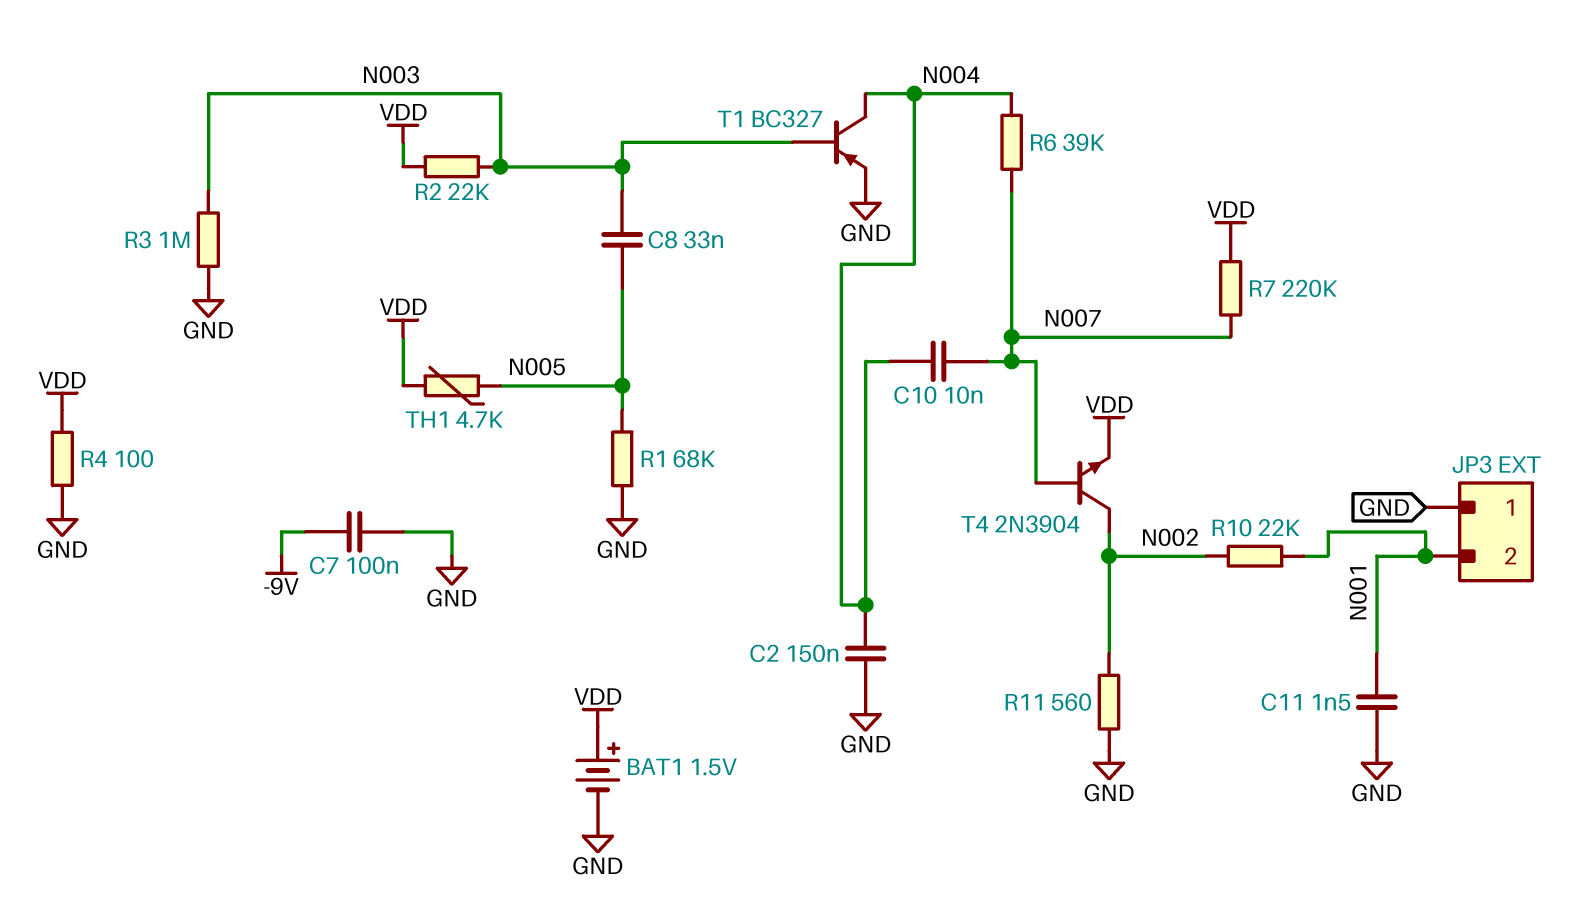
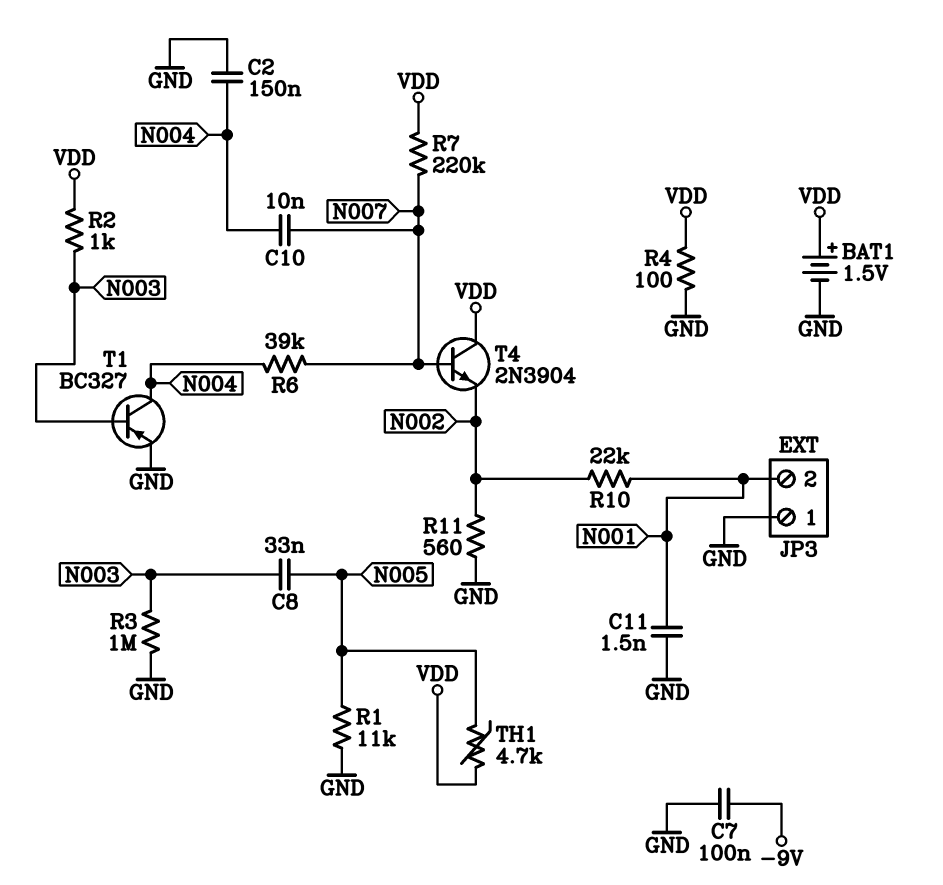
R1: 68k (GND, N005) -> 11k (GND, N005)
R2: 22k (N003, VDD) -> 1k (N003, VDD)
T4: NPN 2N3904 (B N007, C N002, E VDD) -> NPN 2N3904 (B N007, C VDD, E N002)

